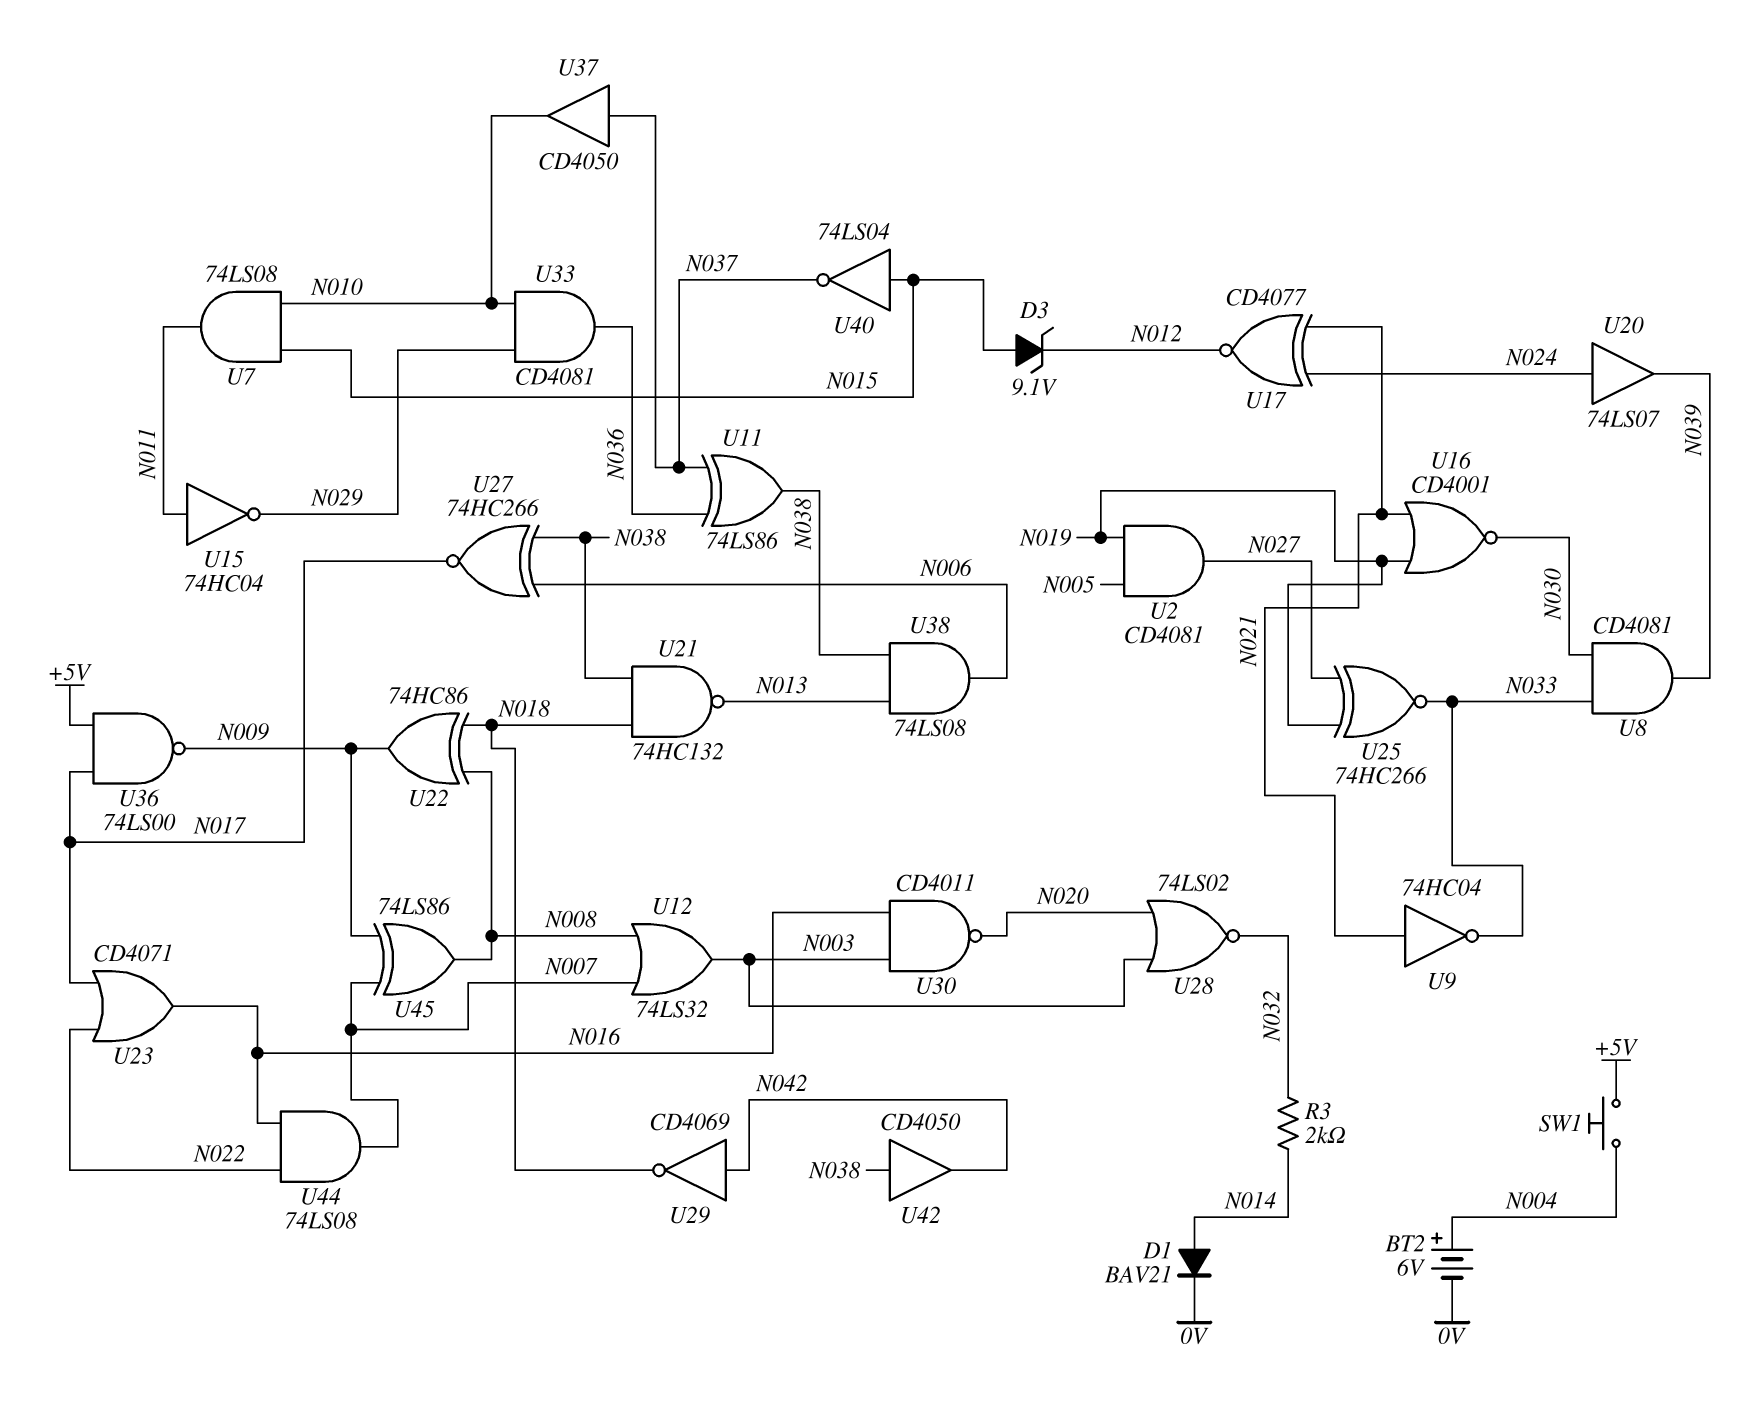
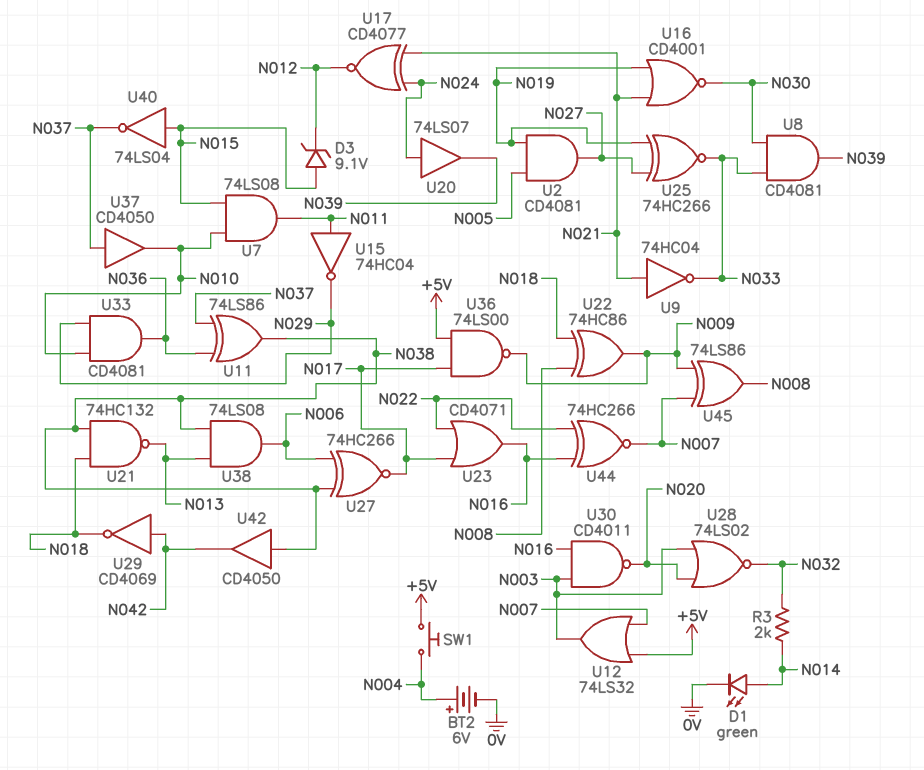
D1: diode BAV21 (A N014, K 0V) -> LED green (A N014, K 0V)
U12: OR 74LS32 (in N007, in N008, out N003) -> OR 74LS32 (in +5V, in N007, out N003)
U44: AND 74LS08 (in N016, in N022, out N007) -> XNOR 74HC266 (in N016, in N022, out N007)

